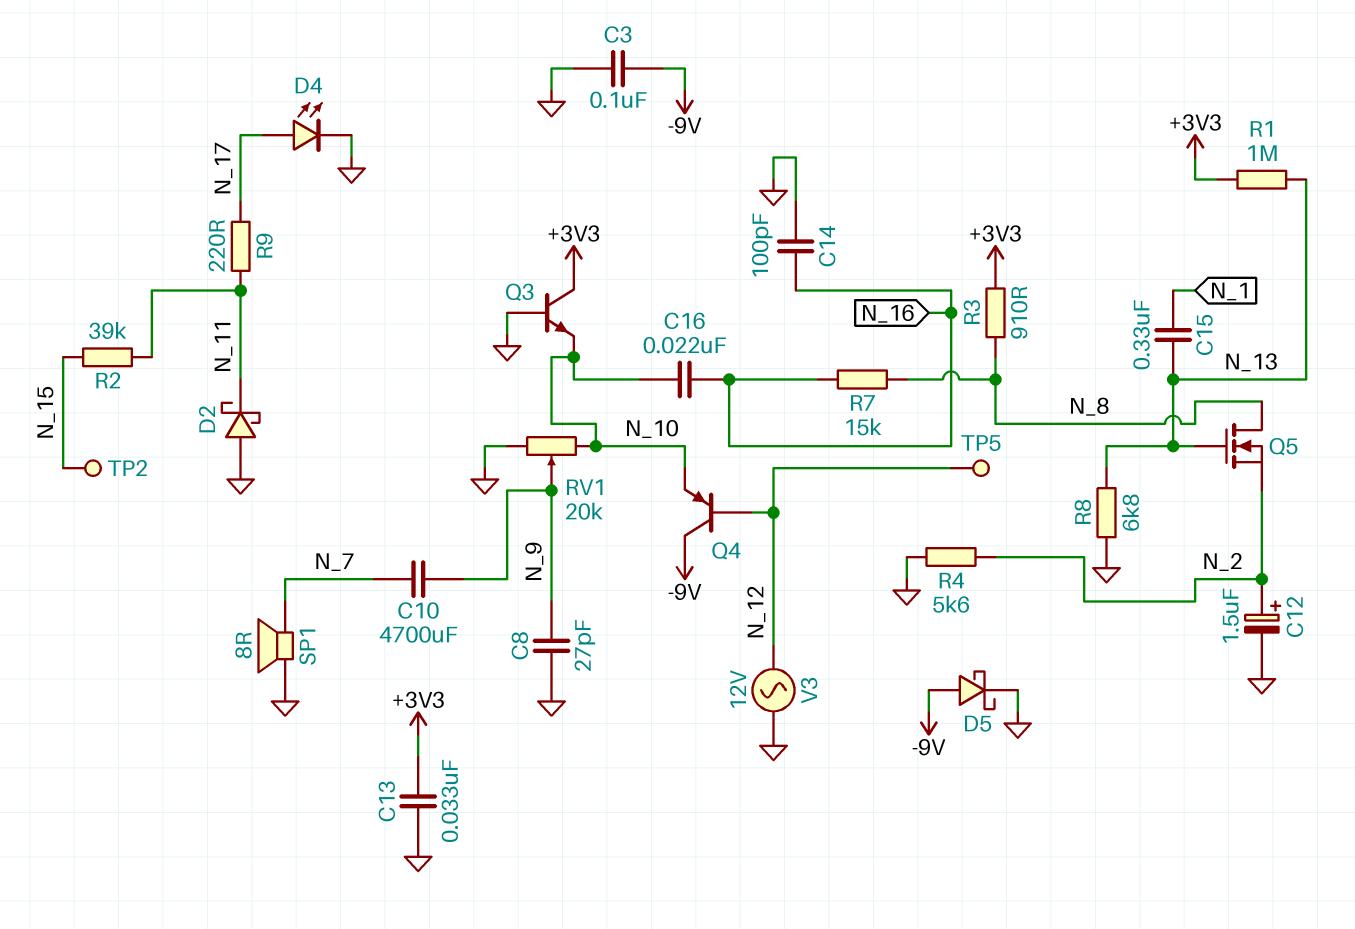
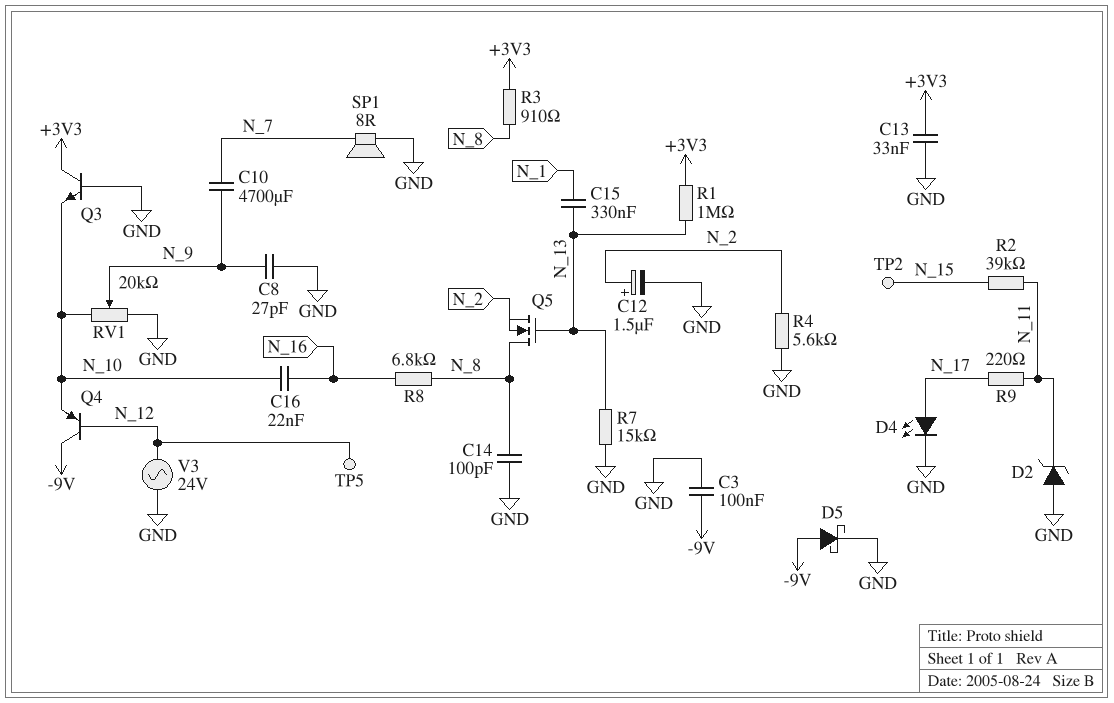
C14: 100pF (GND, N_16) -> 100pF (GND, N_8)
D2: schottky (A GND, K N_11) -> zener (A GND, K N_11)
R7: 15k (N_8, N_16) -> 15k (GND, N_13)
R8: 6.8k (GND, N_13) -> 6.8k (N_8, N_16)
V3: AC 12V (GND, N_12) -> AC 24V (GND, N_12)

